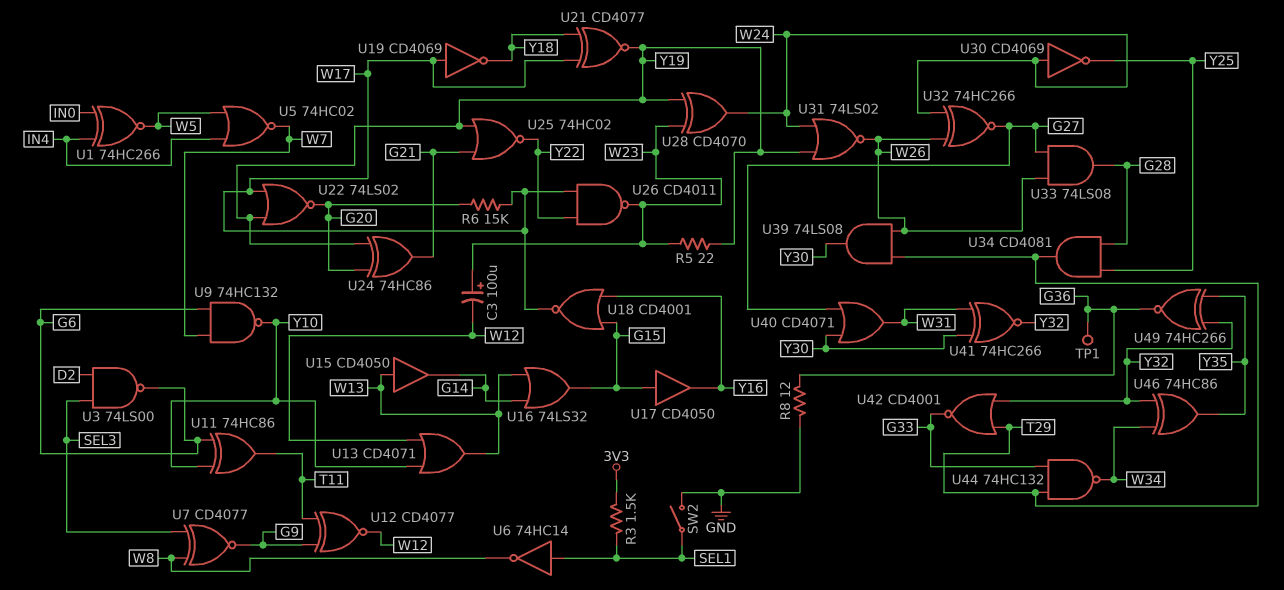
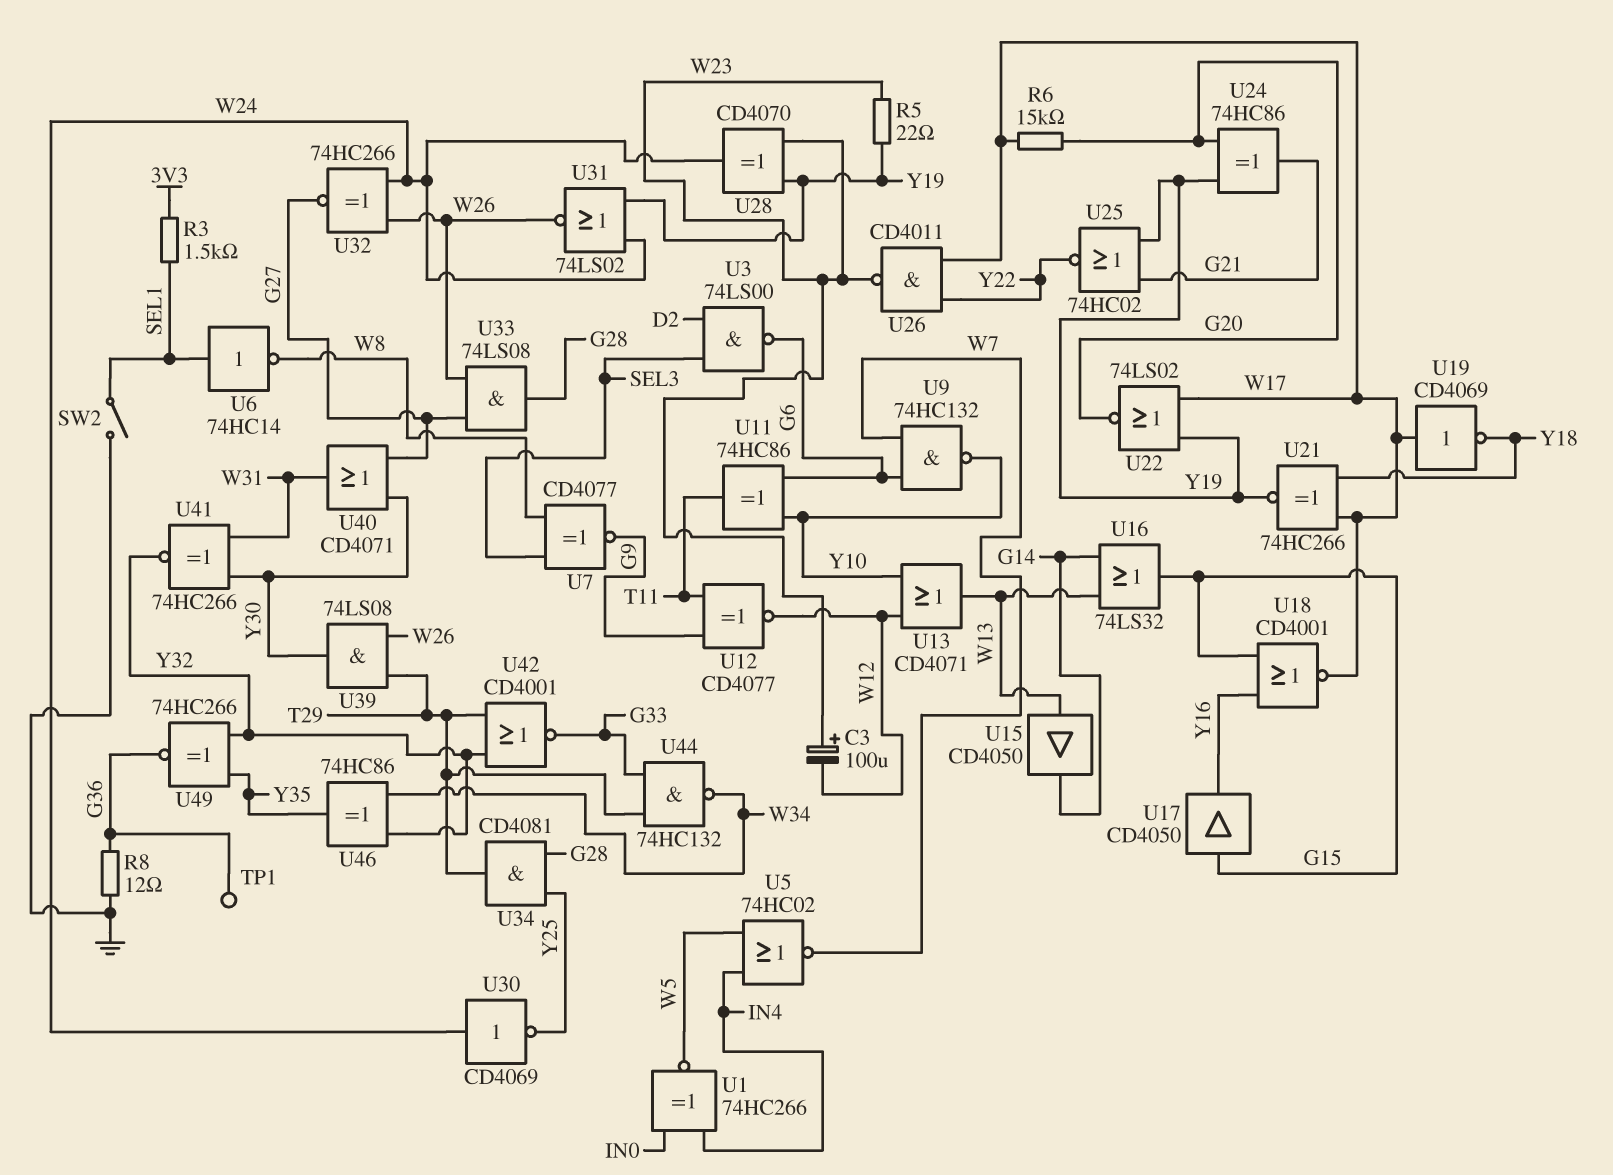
U21: XNOR CD4077 (in W17, in Y18, out Y19) -> XNOR 74HC266 (in W17, in Y18, out Y19)

